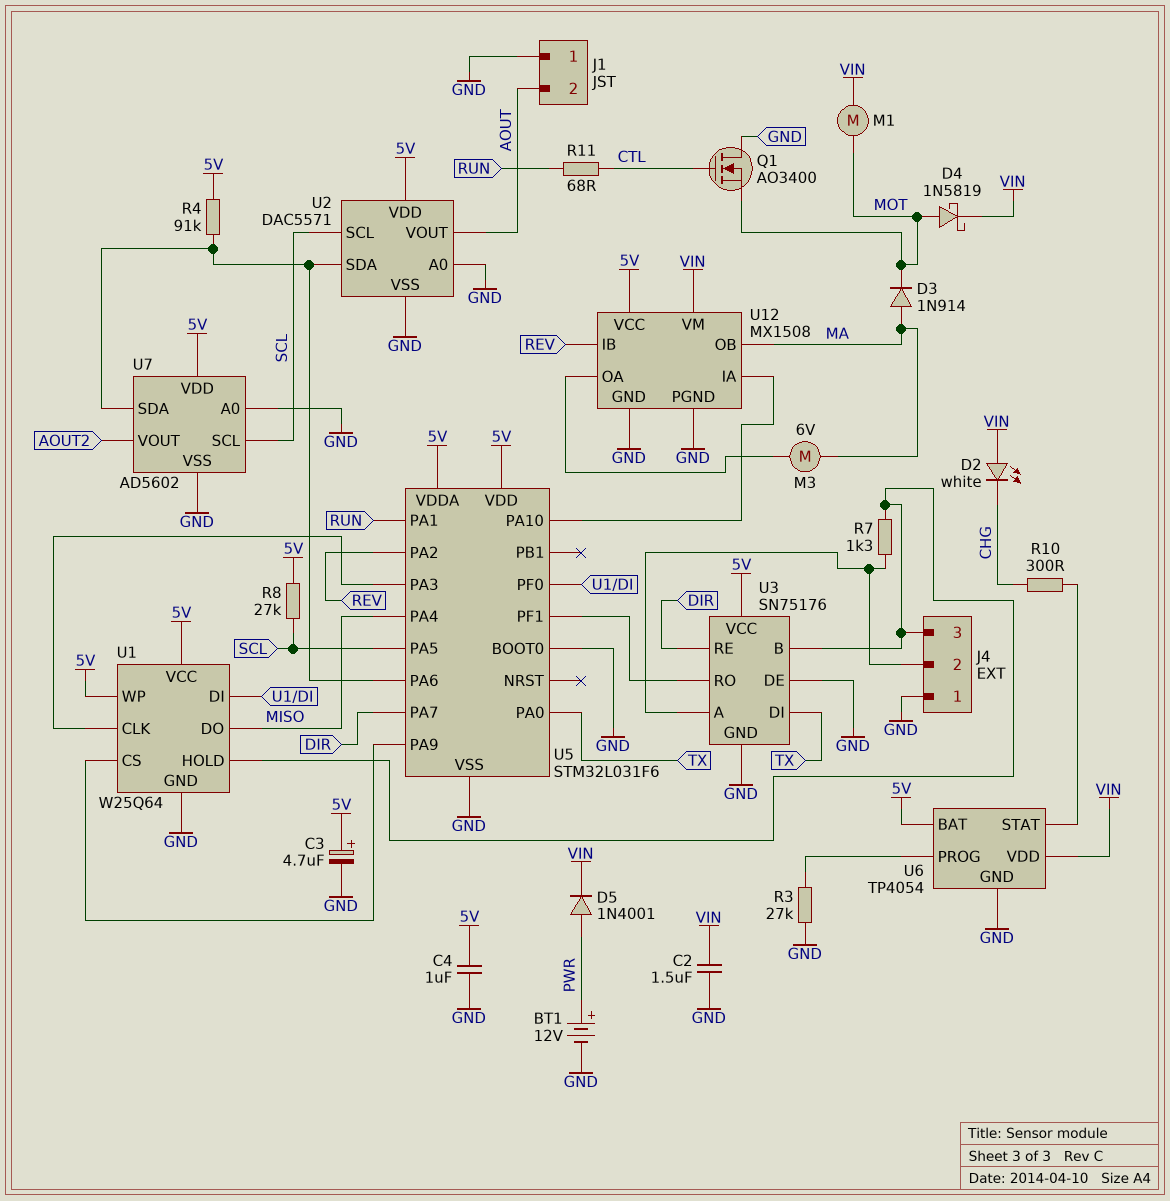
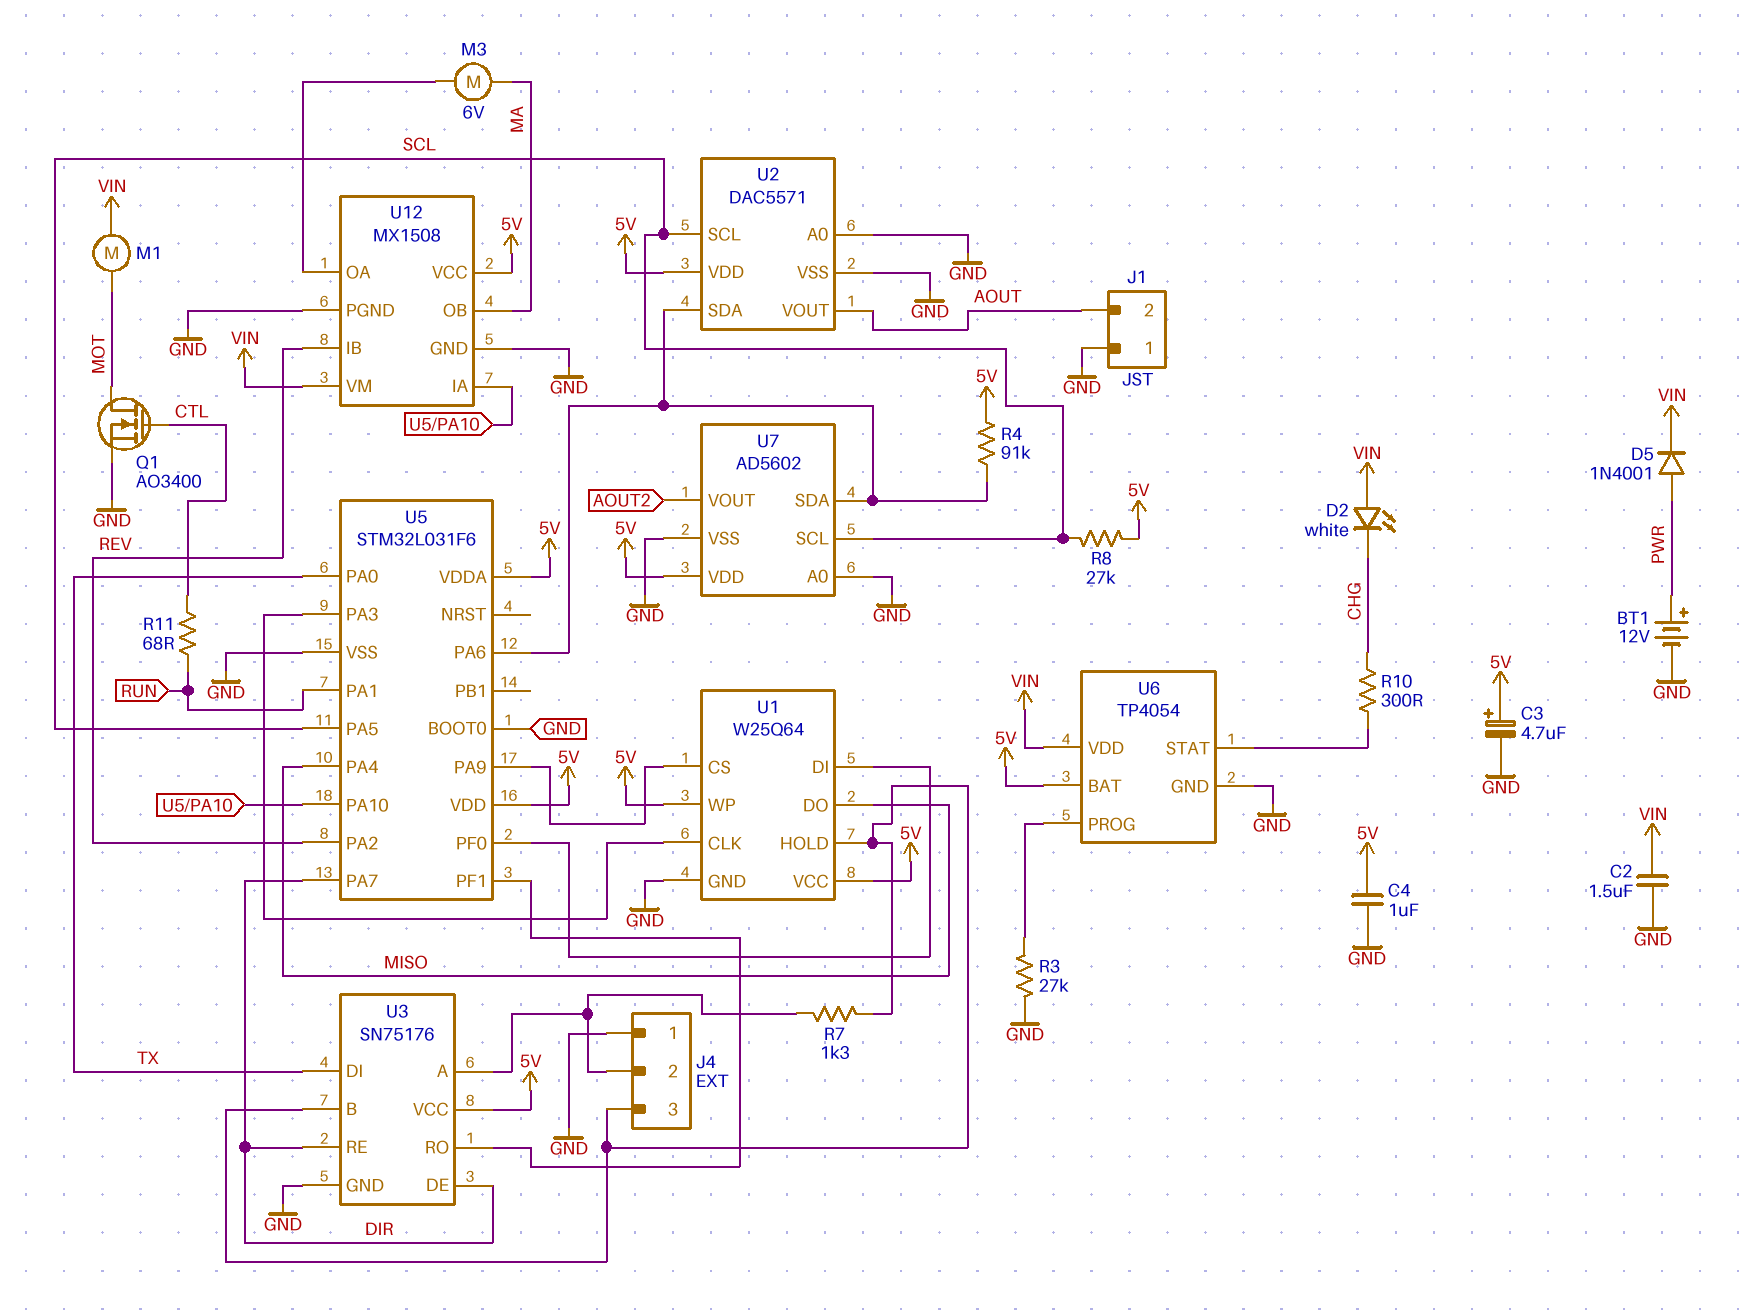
D3: diode 1N914 (A MA, K MOT) -> none
D4: schottky 1N5819 (A MOT, K VIN) -> none
Q1: NMOS AO3400 (G CTL, D GND, S MOT) -> NMOS AO3400 (G CTL, D MOT, S GND)
U3 pin DE: GND -> DIR

